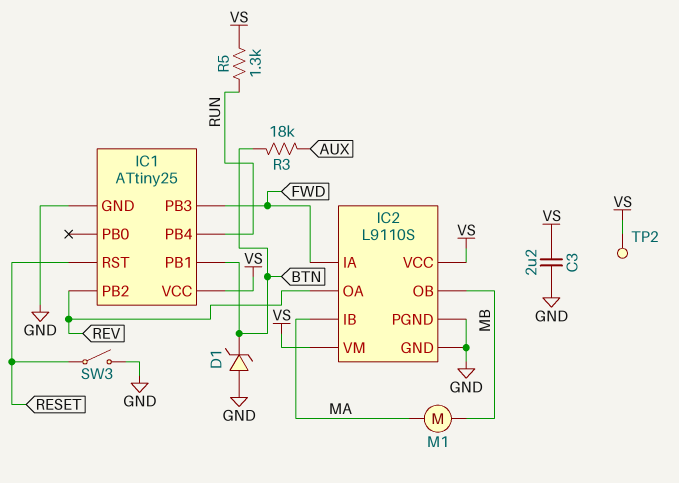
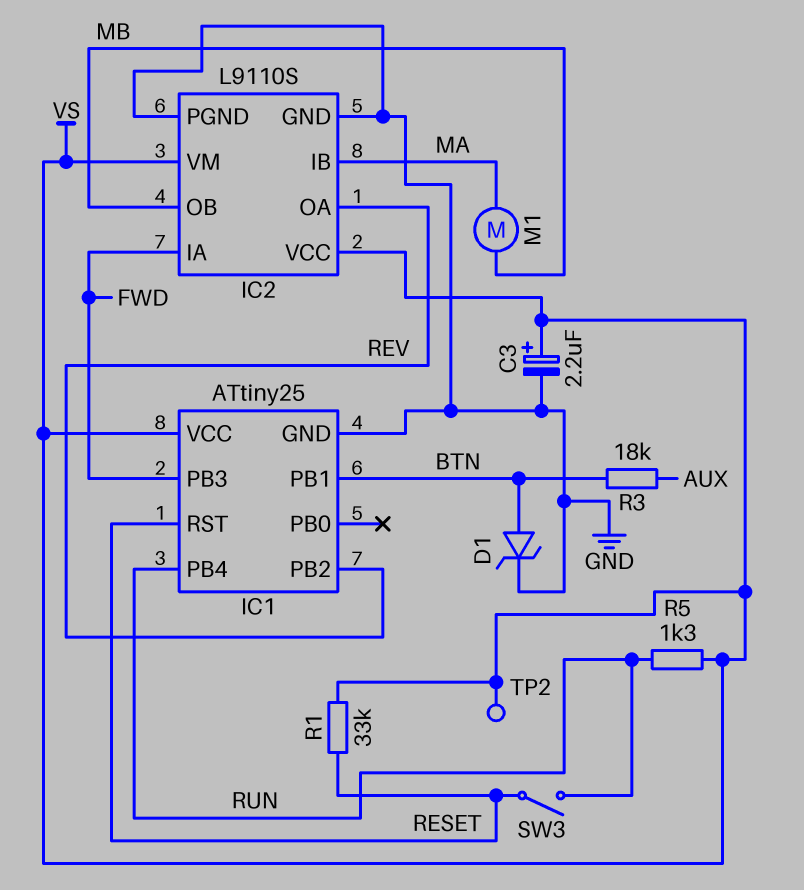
C3: 2.2uF (GND, VS) -> 2.2uF (plus VS, minus GND)
D1: zener (A GND, K BTN) -> zener (A BTN, K GND)
R1: none -> 33k (RESET, VS)
SW3: switch (GND, RESET) -> switch (RESET, RUN)

